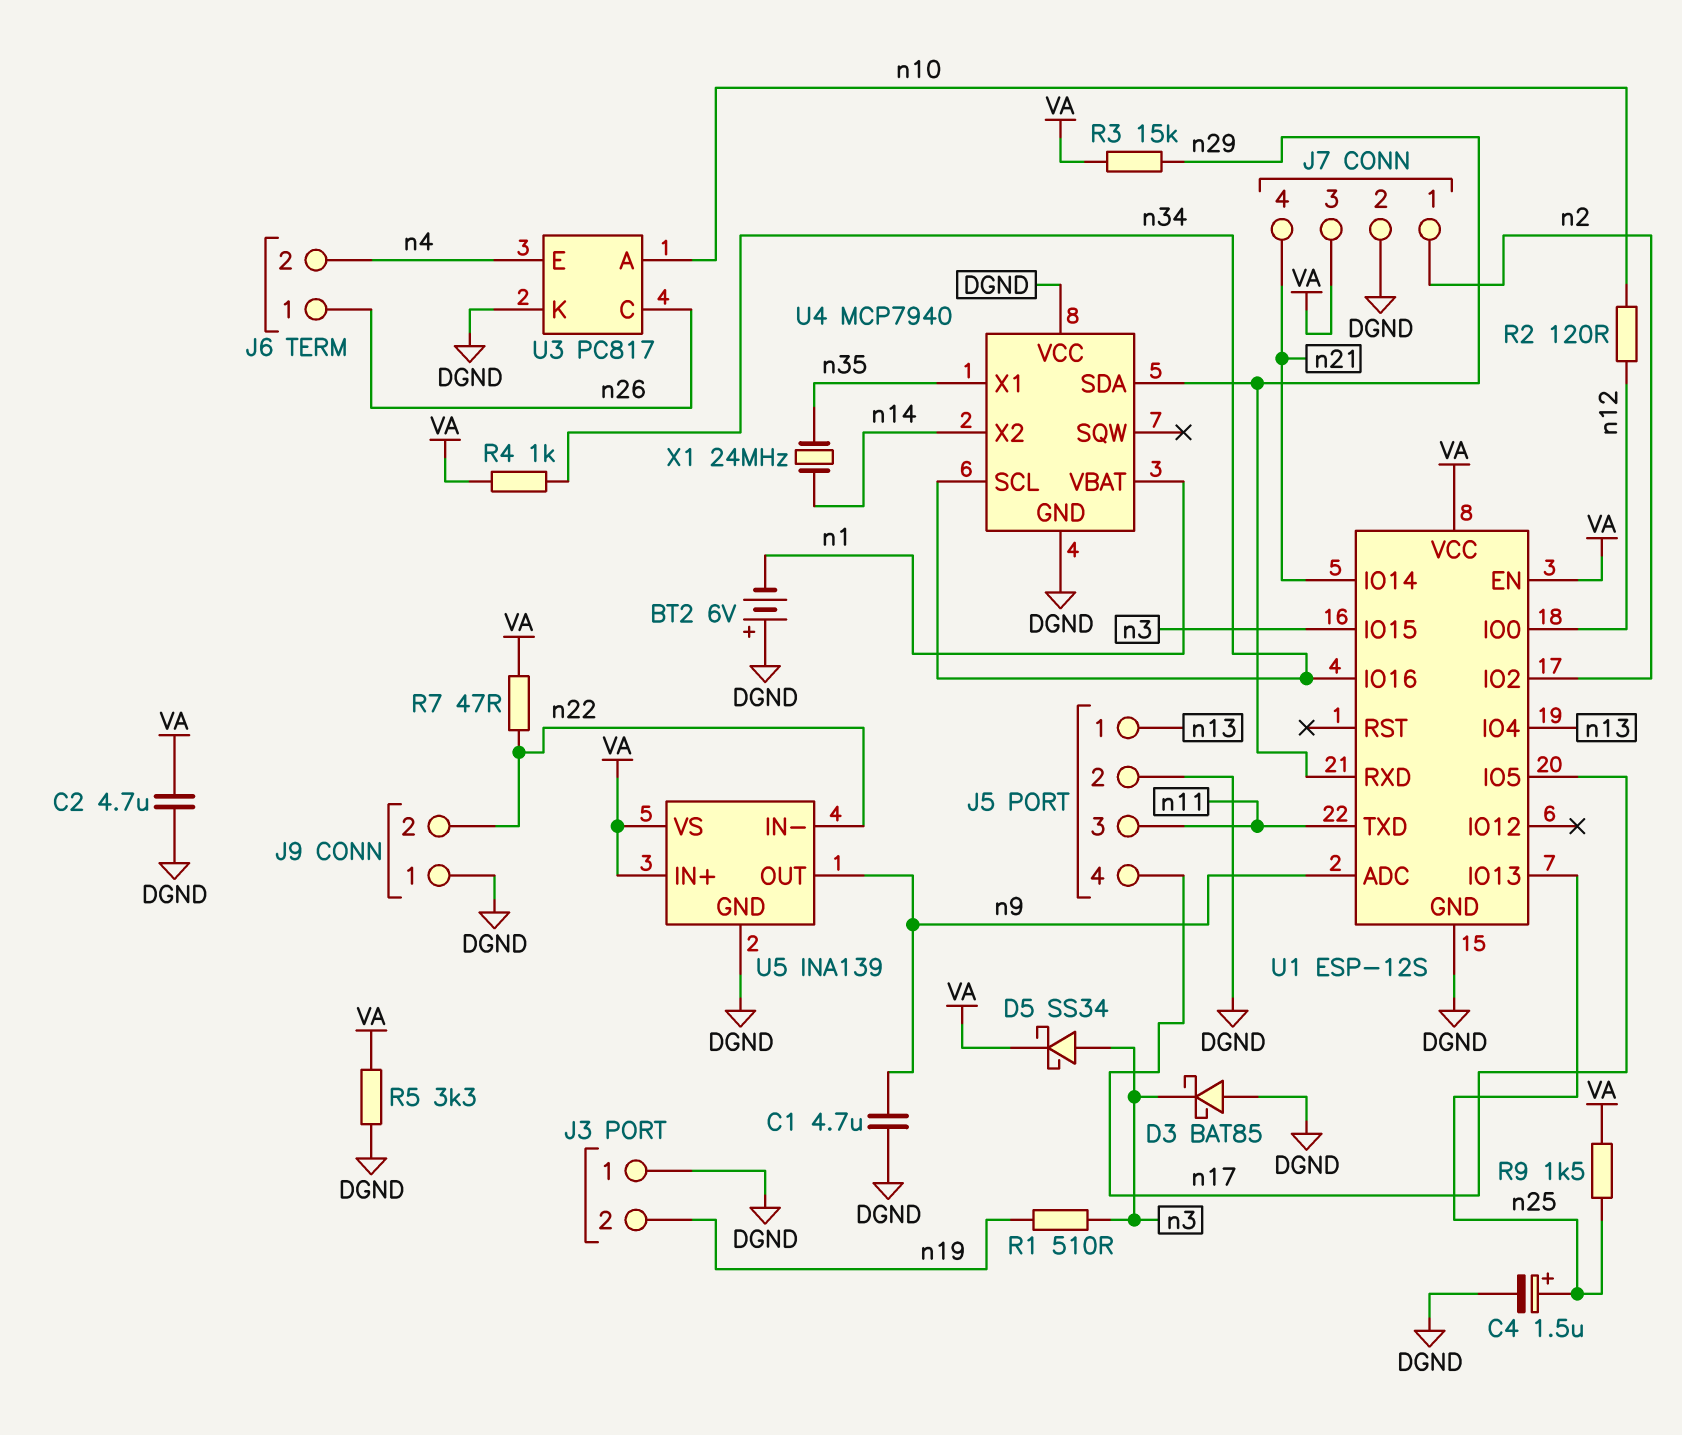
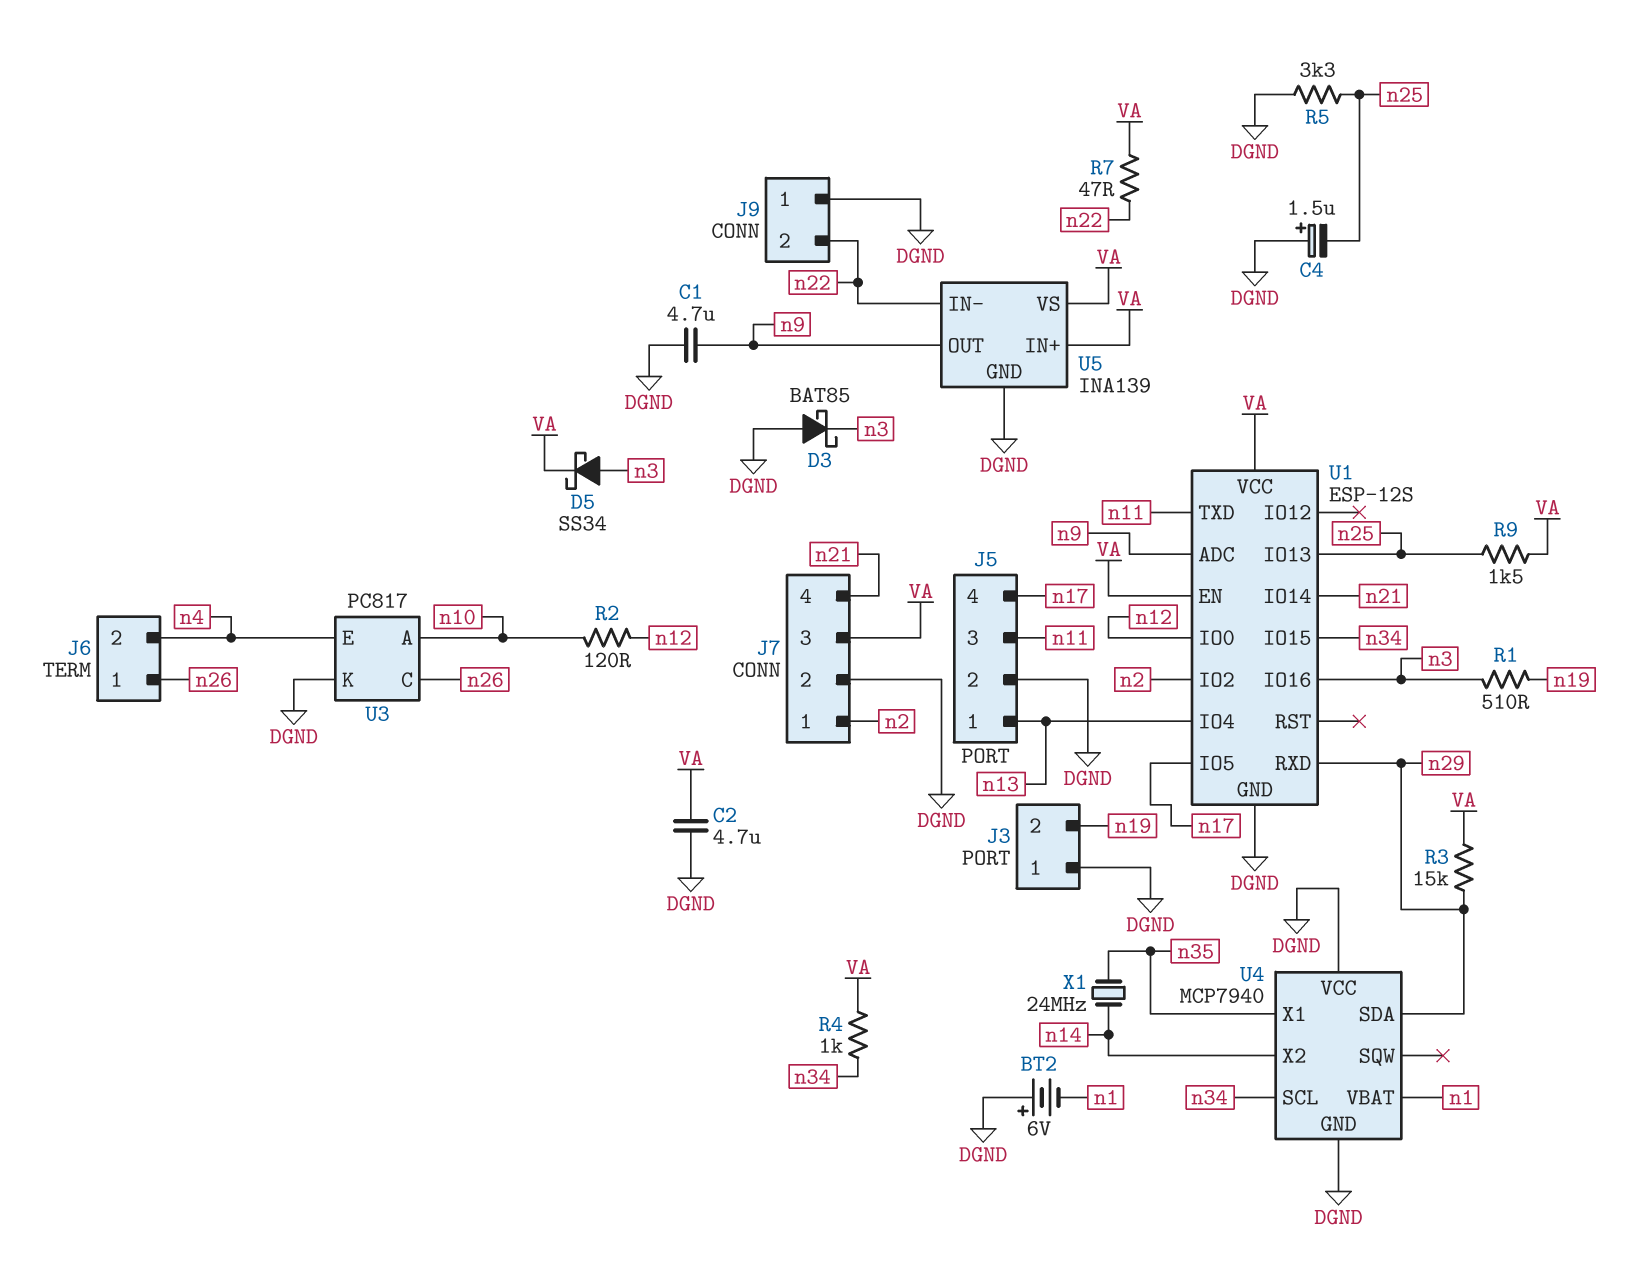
C4: 1.5uF (plus n25, minus DGND) -> 1.5uF (plus DGND, minus n25)
R5: 3.3k (DGND, VA) -> 3.3k (DGND, n25)
U1 pin IO15: n3 -> n34
U1 pin IO16: n34 -> n3

